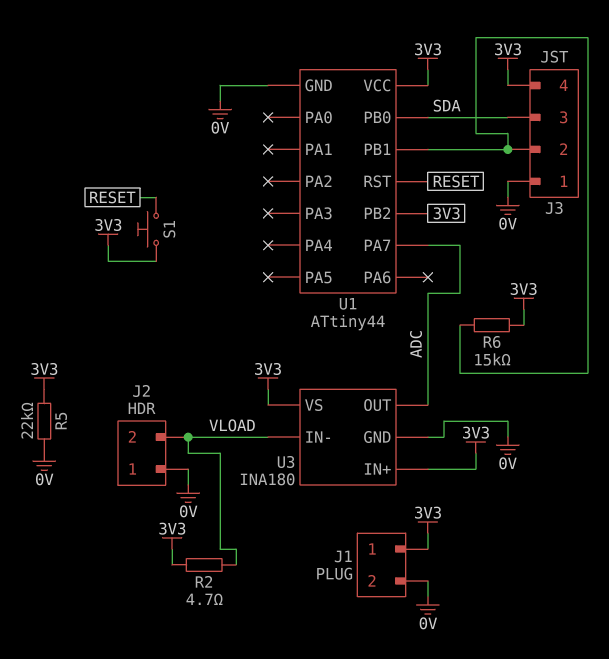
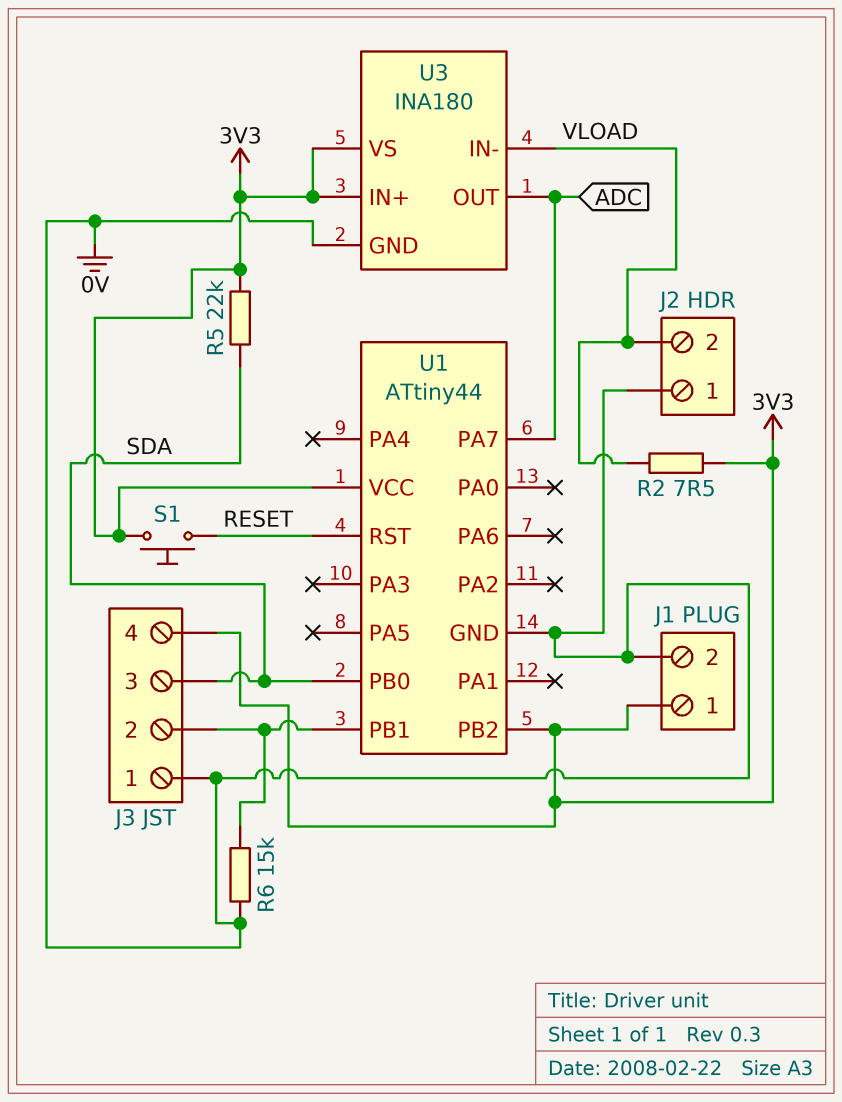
R2: 4.7 (3V3, VLOAD) -> 7.5 (3V3, VLOAD)
R5: 22k (0V, 3V3) -> 22k (3V3, SDA)
R6: 15k (3V3, J3/2) -> 15k (0V, J3/2)

